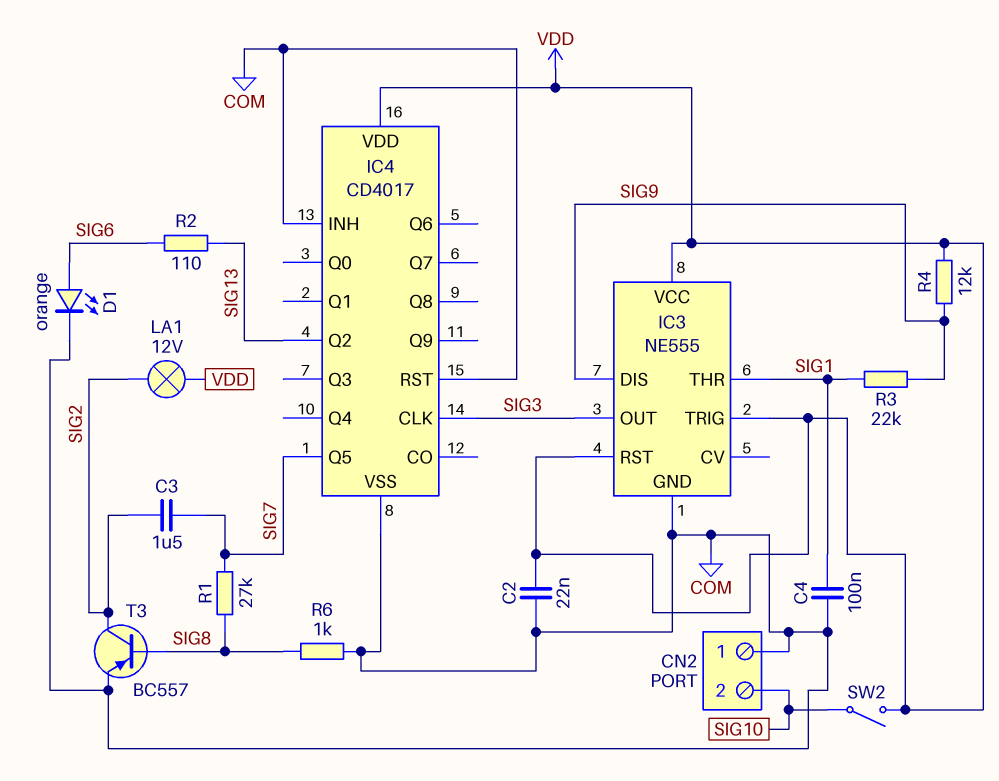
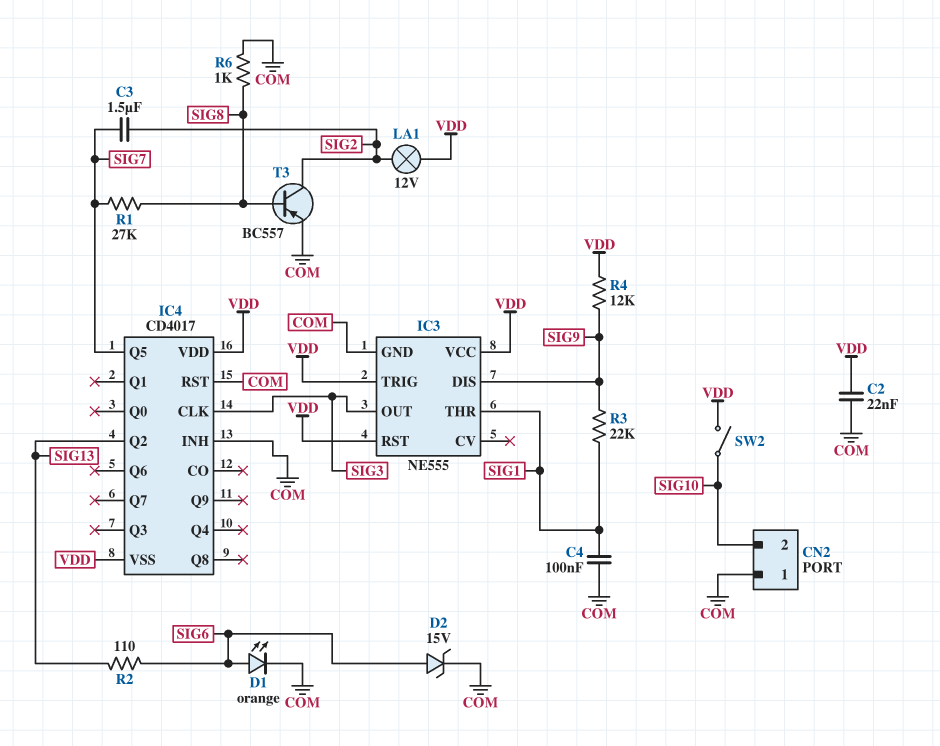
D2: none -> zener 15V (A SIG6, K COM)
IC4 pin VSS: COM -> VDD

